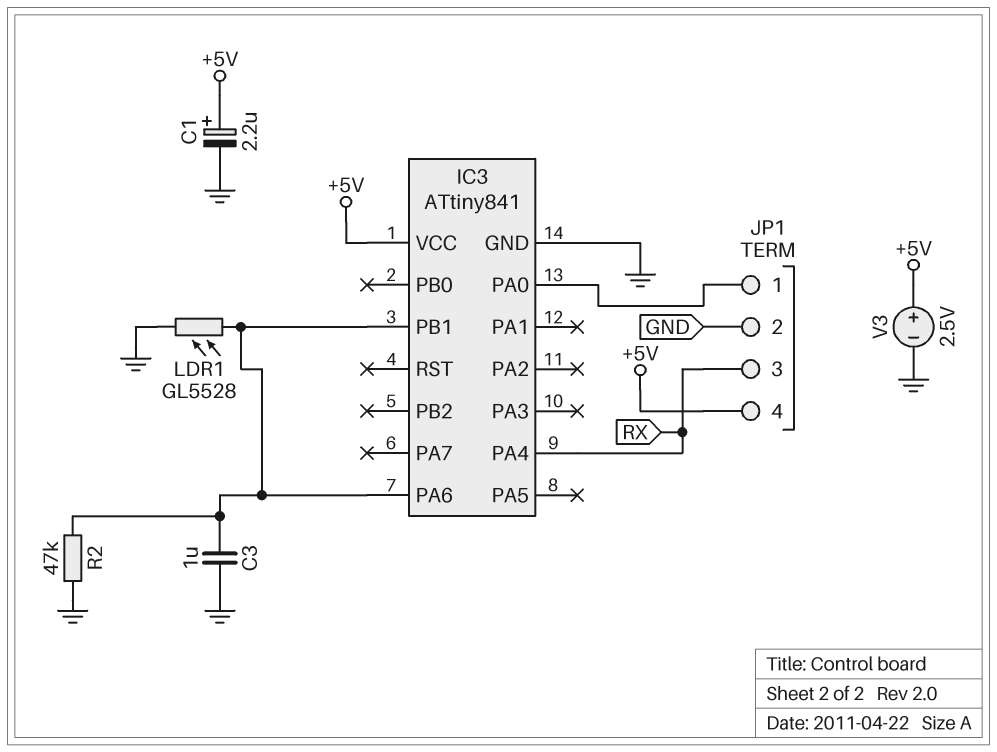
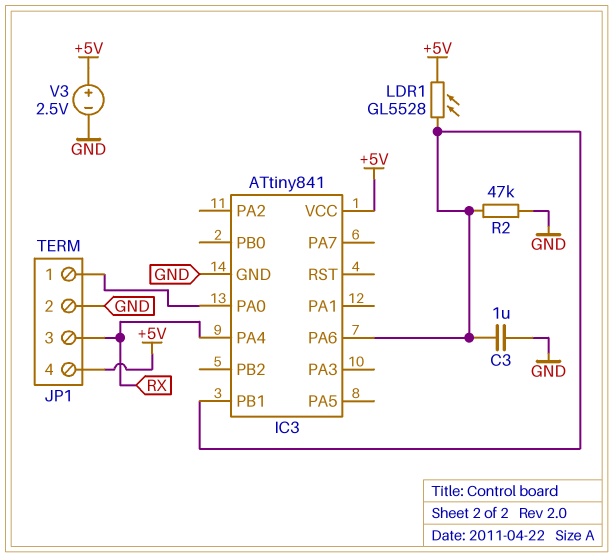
C1: 2.2uF (plus +5V, minus GND) -> none
LDR1: GL5528 (GND, IC3/PA6) -> GL5528 (+5V, IC3/PA6)

